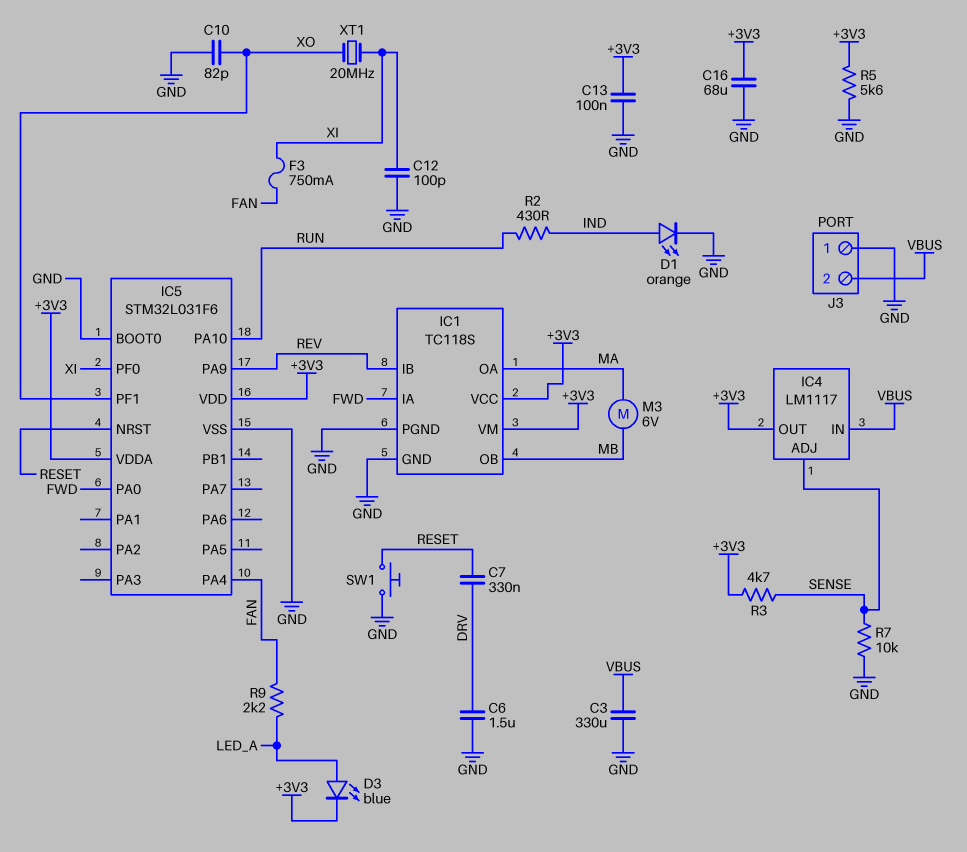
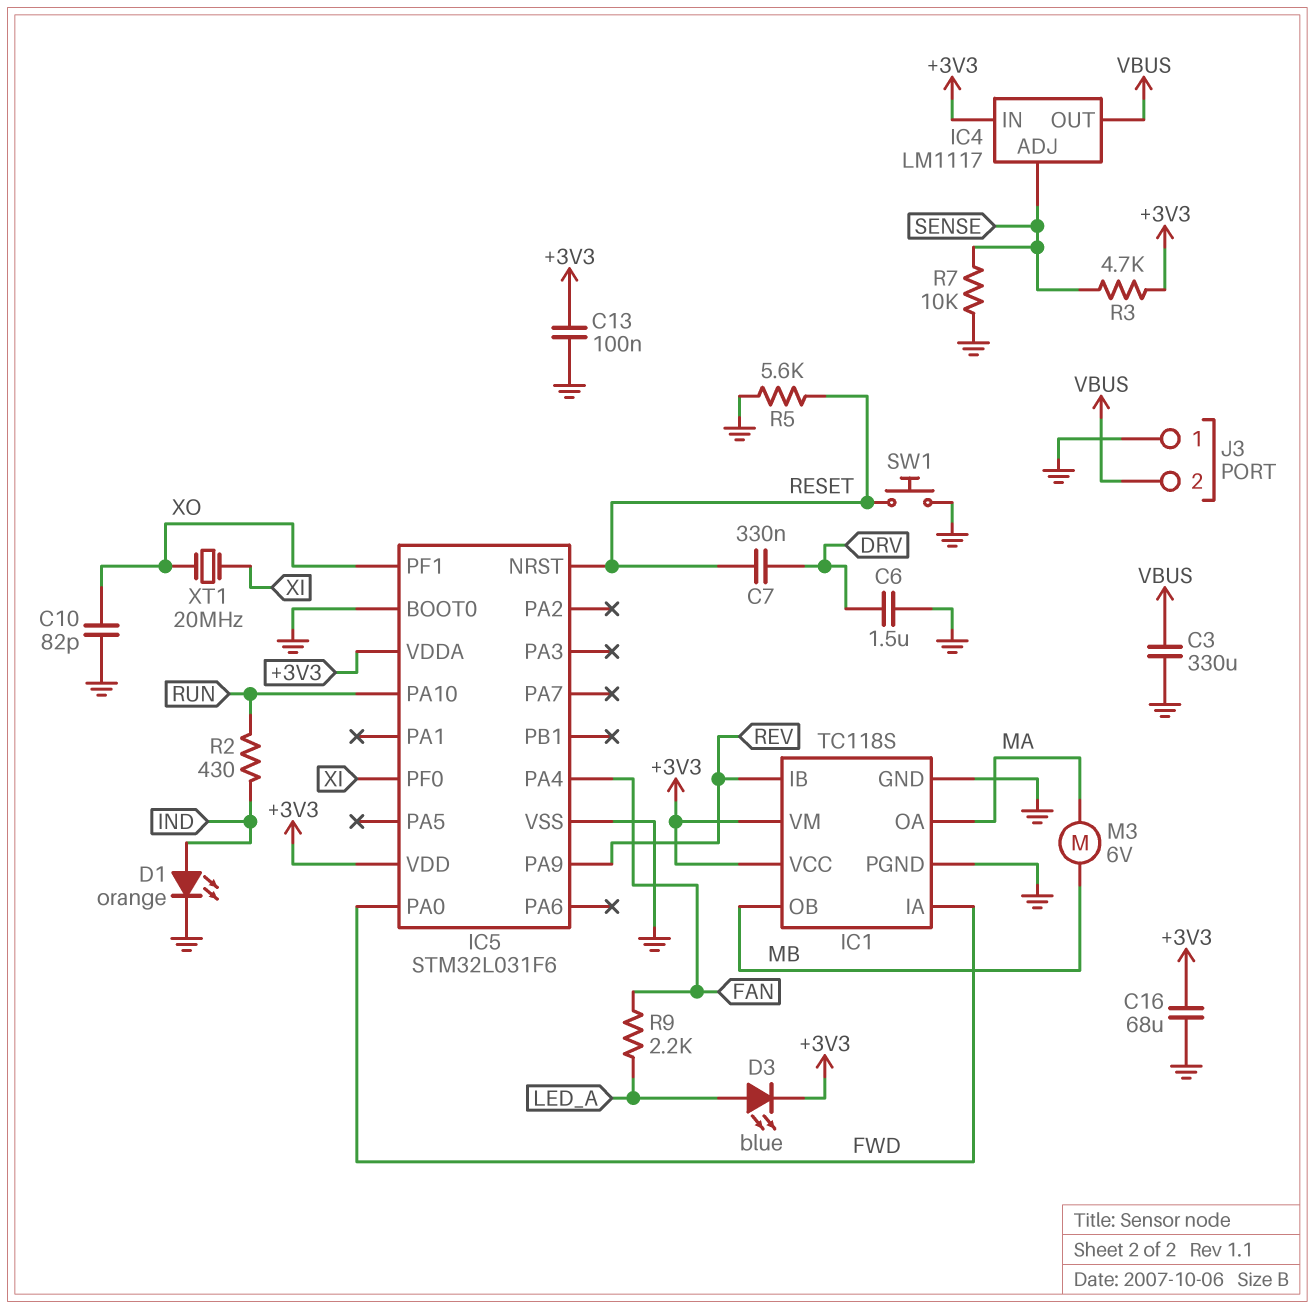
C12: 100pF (GND, XI) -> none
F3: 750mA (FAN, XI) -> none
IC4 pin IN: VBUS -> +3V3
IC4 pin OUT: +3V3 -> VBUS
R5: 5.6k (+3V3, GND) -> 5.6k (GND, RESET)

